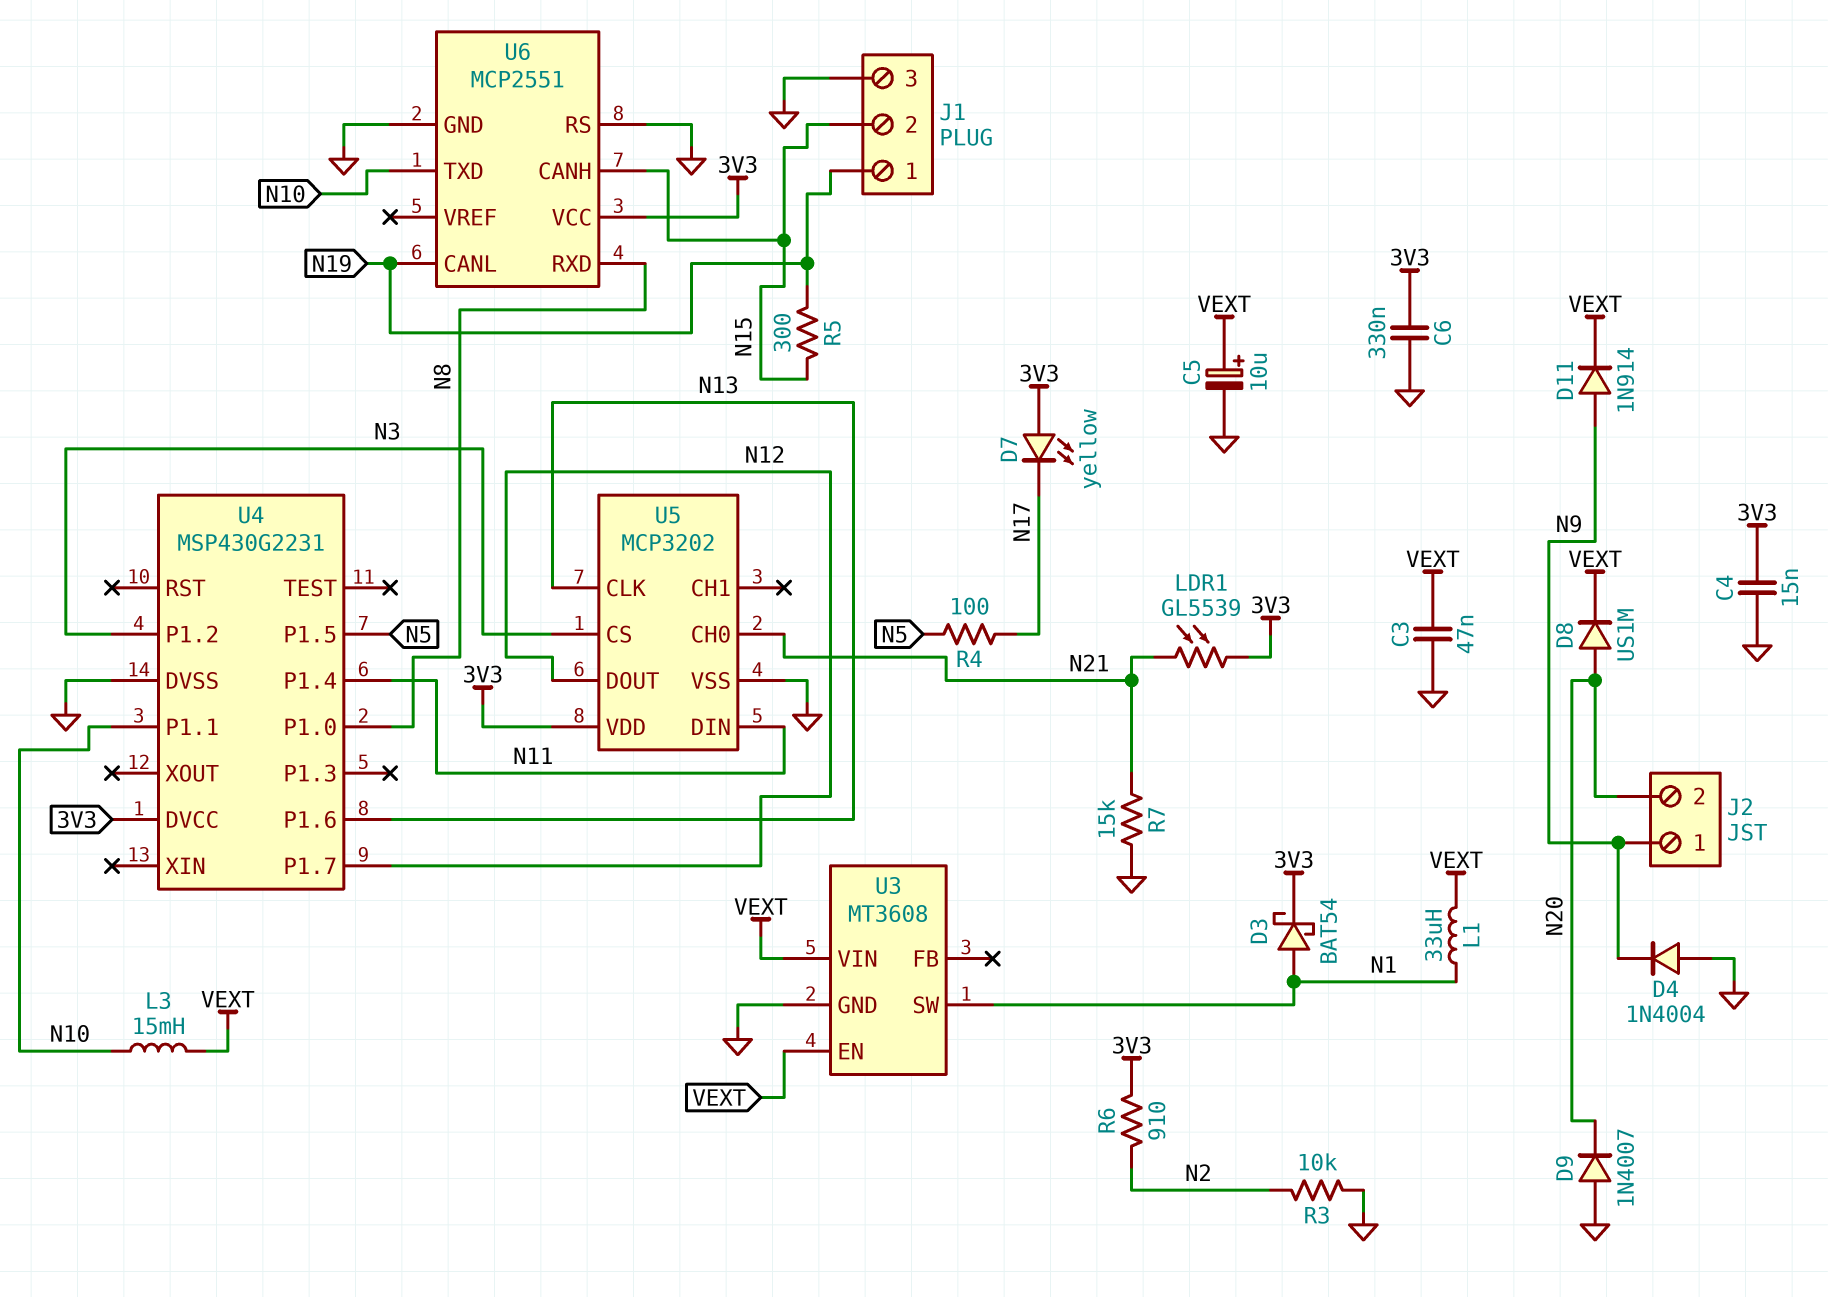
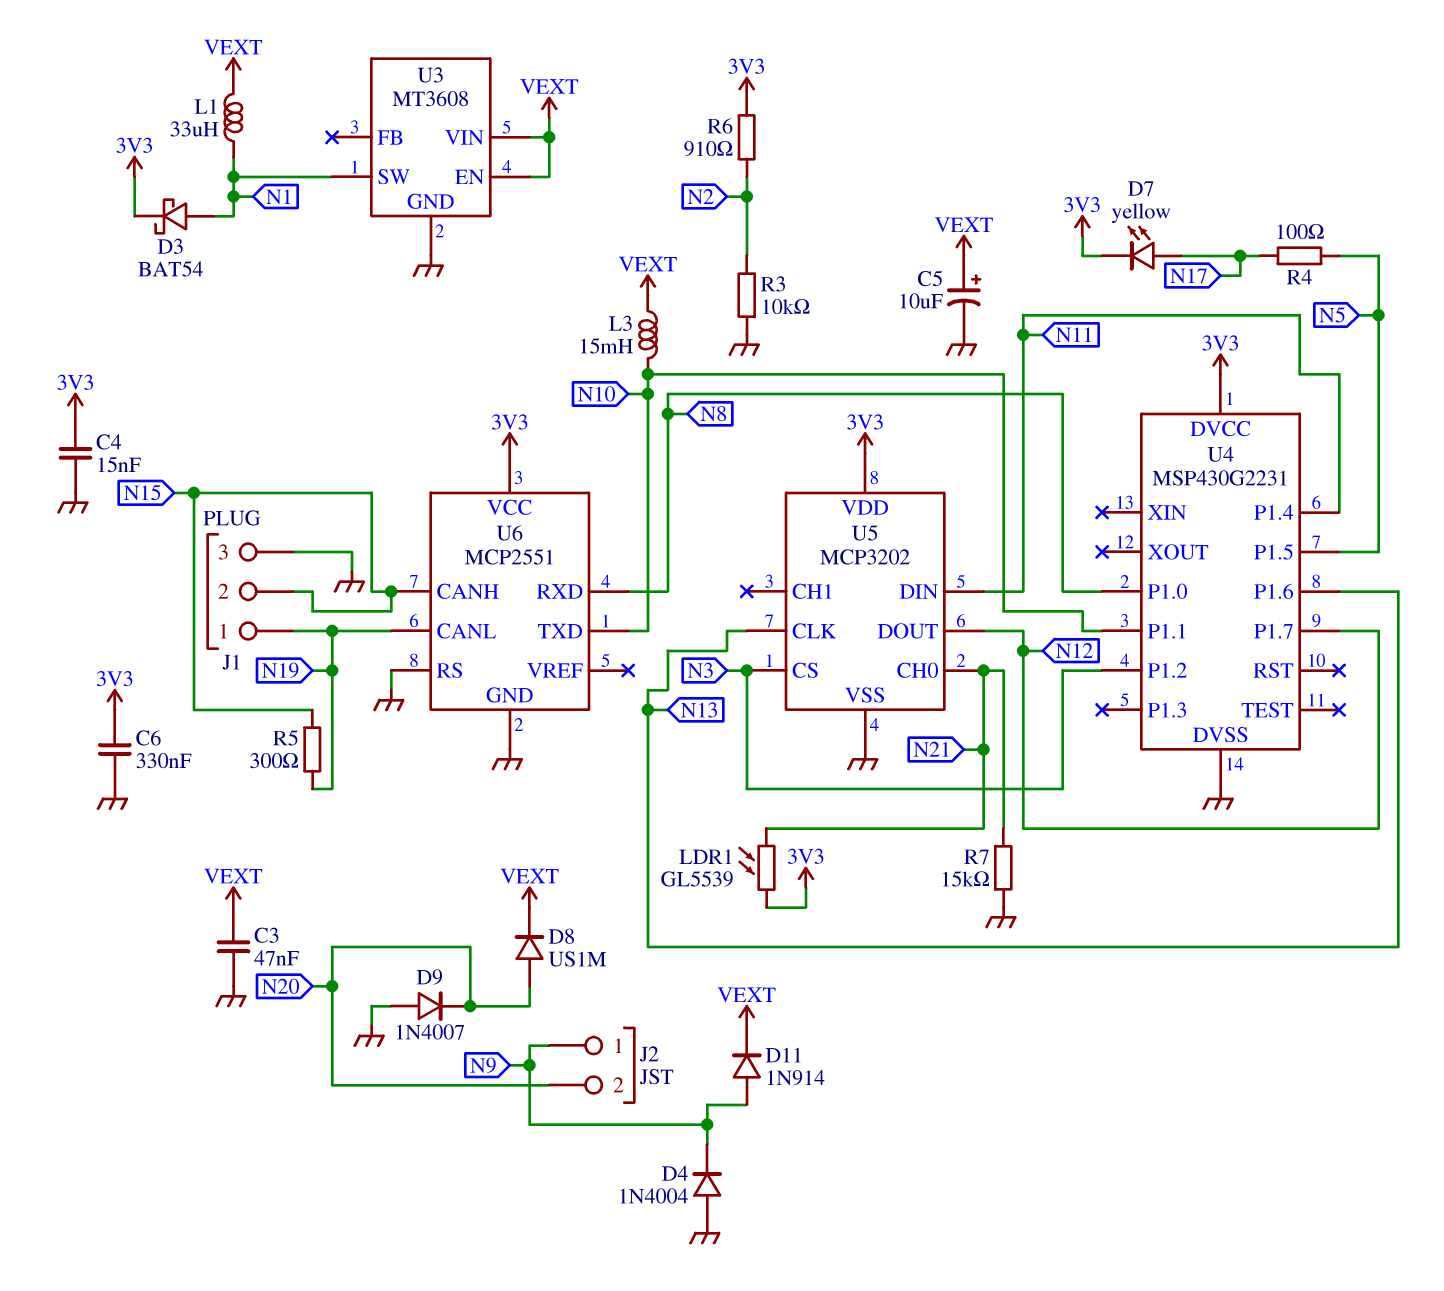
D7: LED yellow (A 3V3, K N17) -> LED yellow (A N17, K 3V3)

